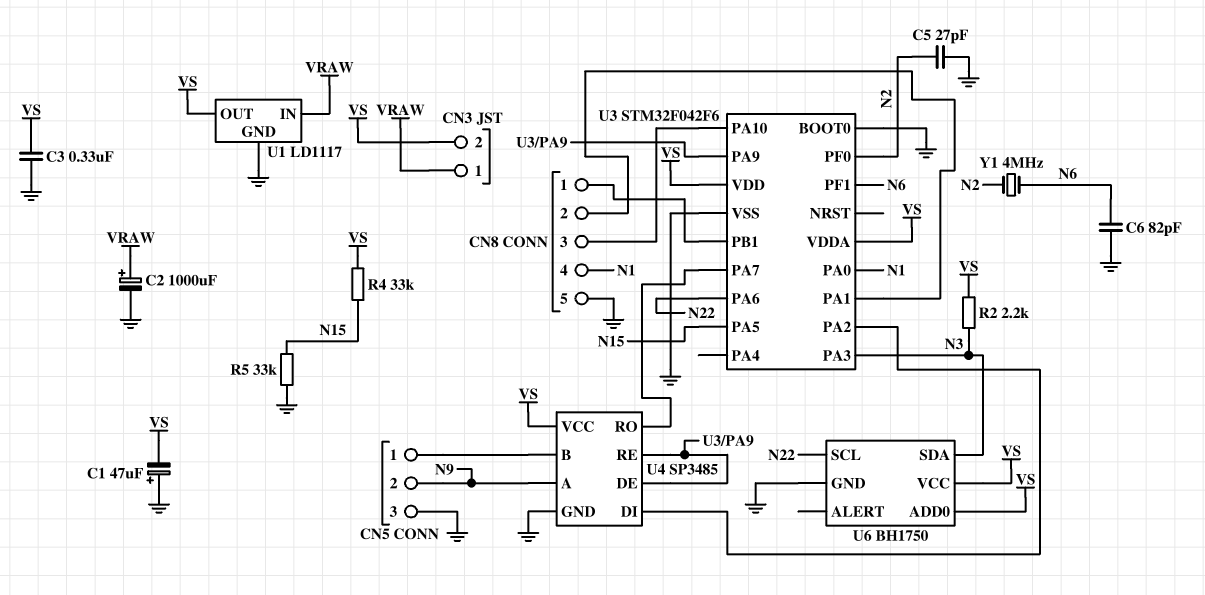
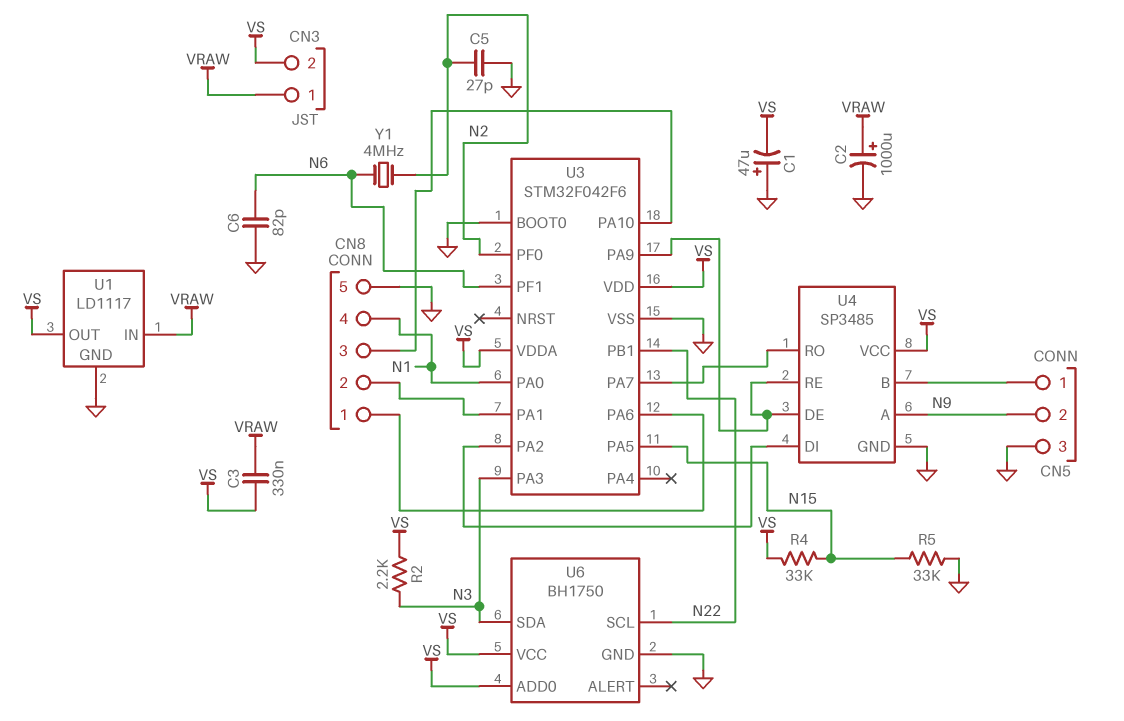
C3: 330nF (GND, VS) -> 330nF (VRAW, VS)
U3 pin PA6: N22 -> CN8/1
U3 pin PB1: CN8/1 -> N22

